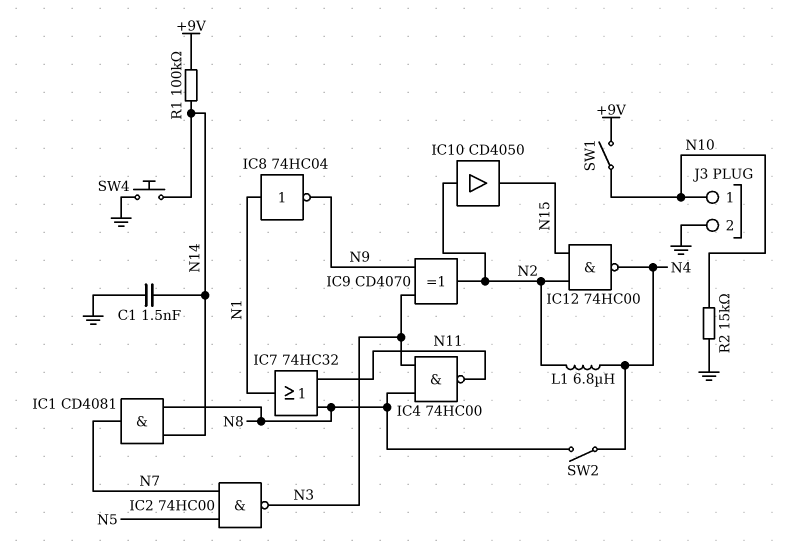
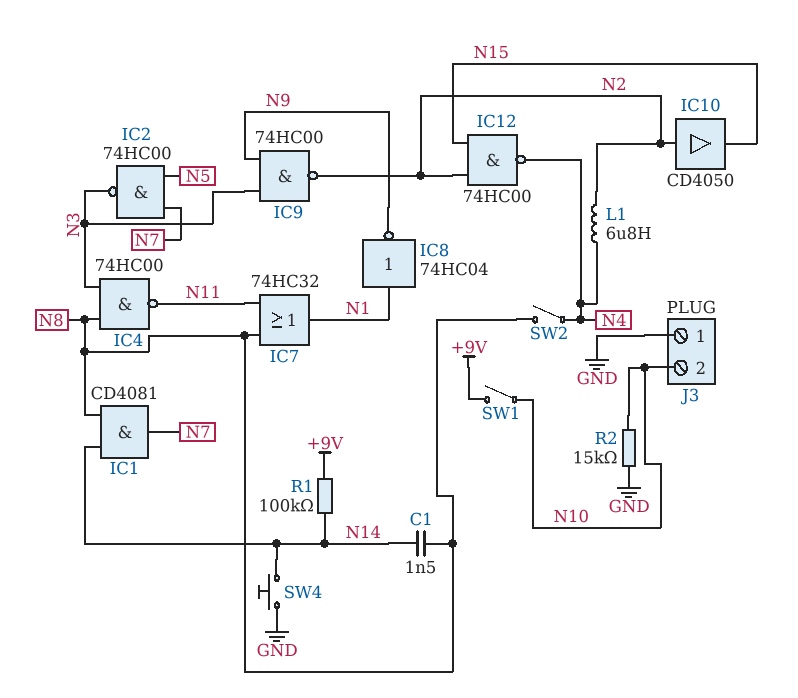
C1: 1.5nF (GND, N14) -> 1.5nF (N8, N14)
IC9: XOR CD4070 (in N3, in N9, out N2) -> NAND 74HC00 (in N3, in N9, out N2)
J3 pin 1: N10 -> GND
J3 pin 2: GND -> N10

